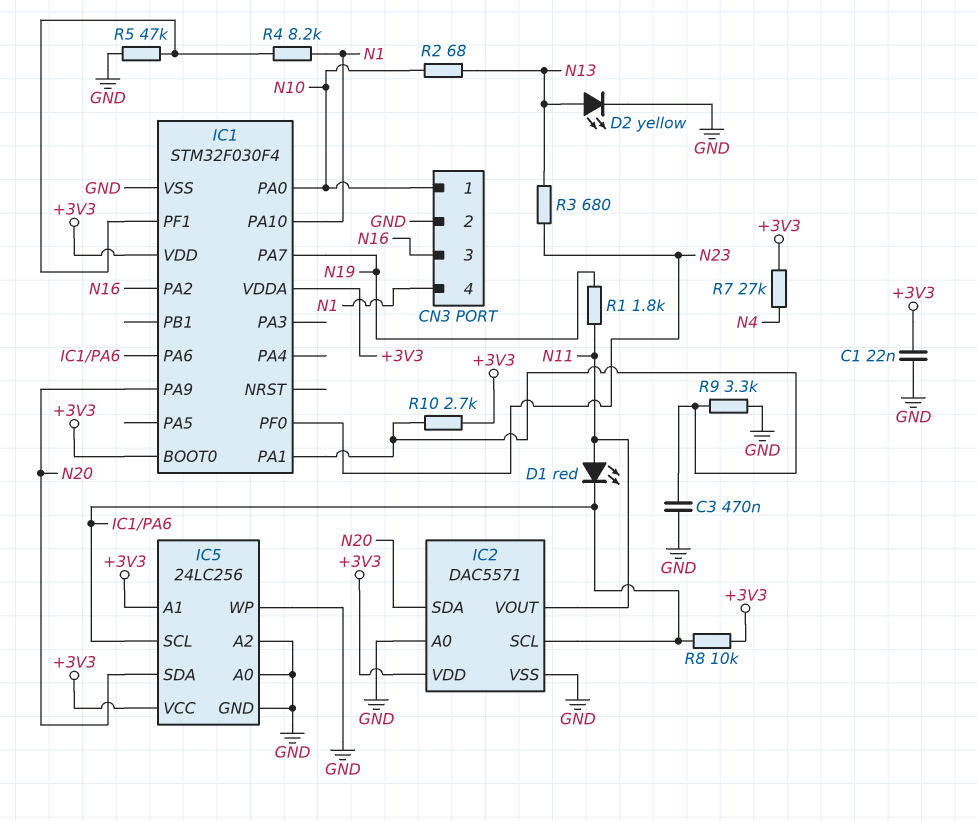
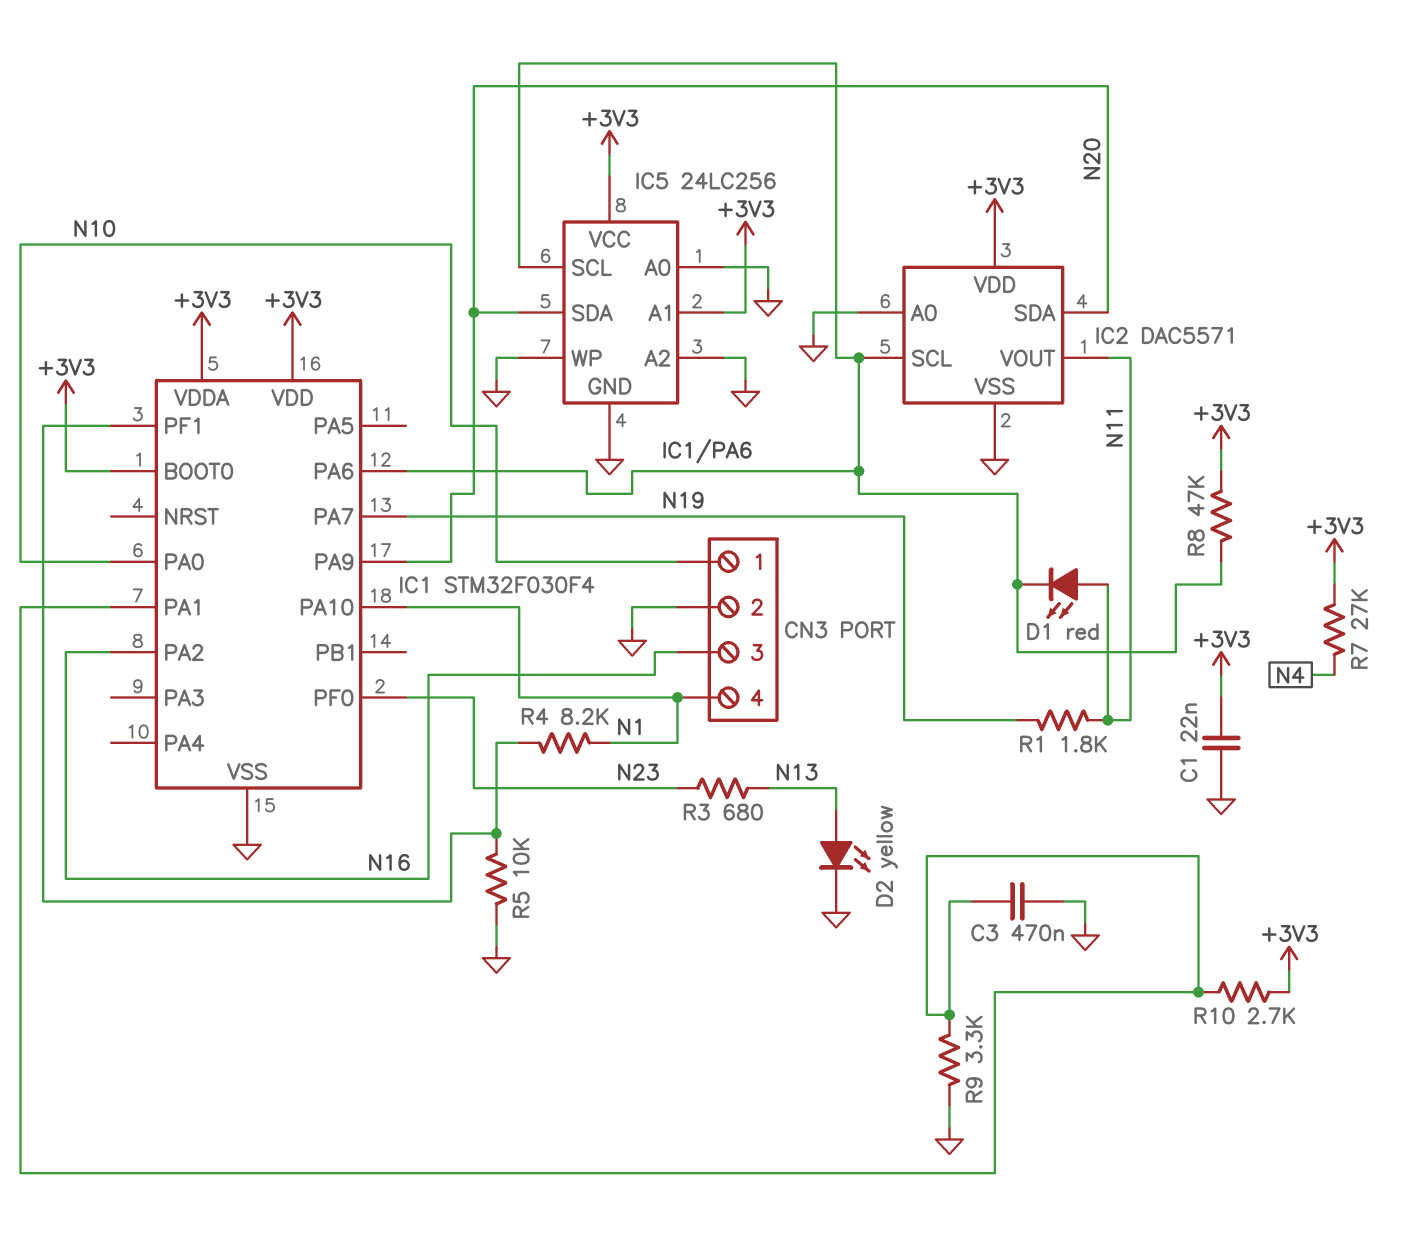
R2: 68 (N10, N13) -> none
R5: 47k (GND, IC1/PF1) -> 10k (GND, IC1/PF1)
R8: 10k (+3V3, IC1/PA6) -> 47k (+3V3, IC1/PA6)

